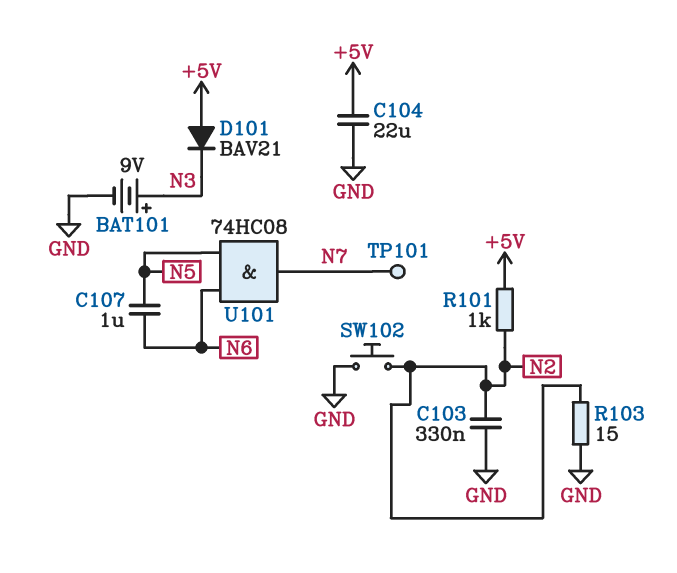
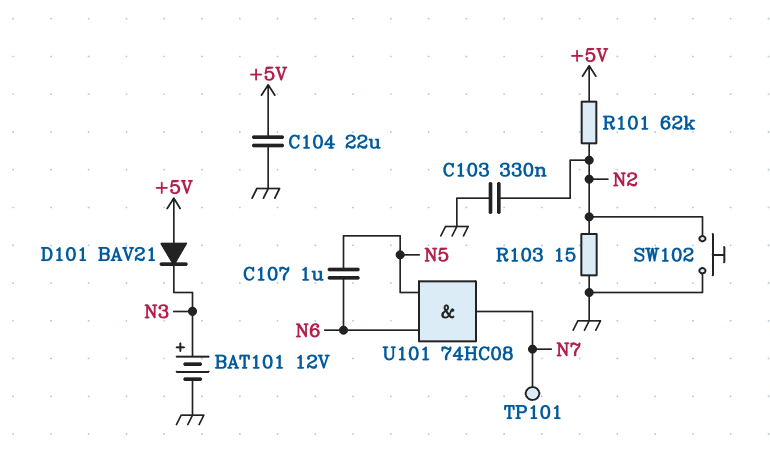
BAT101: 9V (plus N3, minus GND) -> 12V (plus N3, minus GND)
R101: 1k (+5V, N2) -> 62k (+5V, N2)

